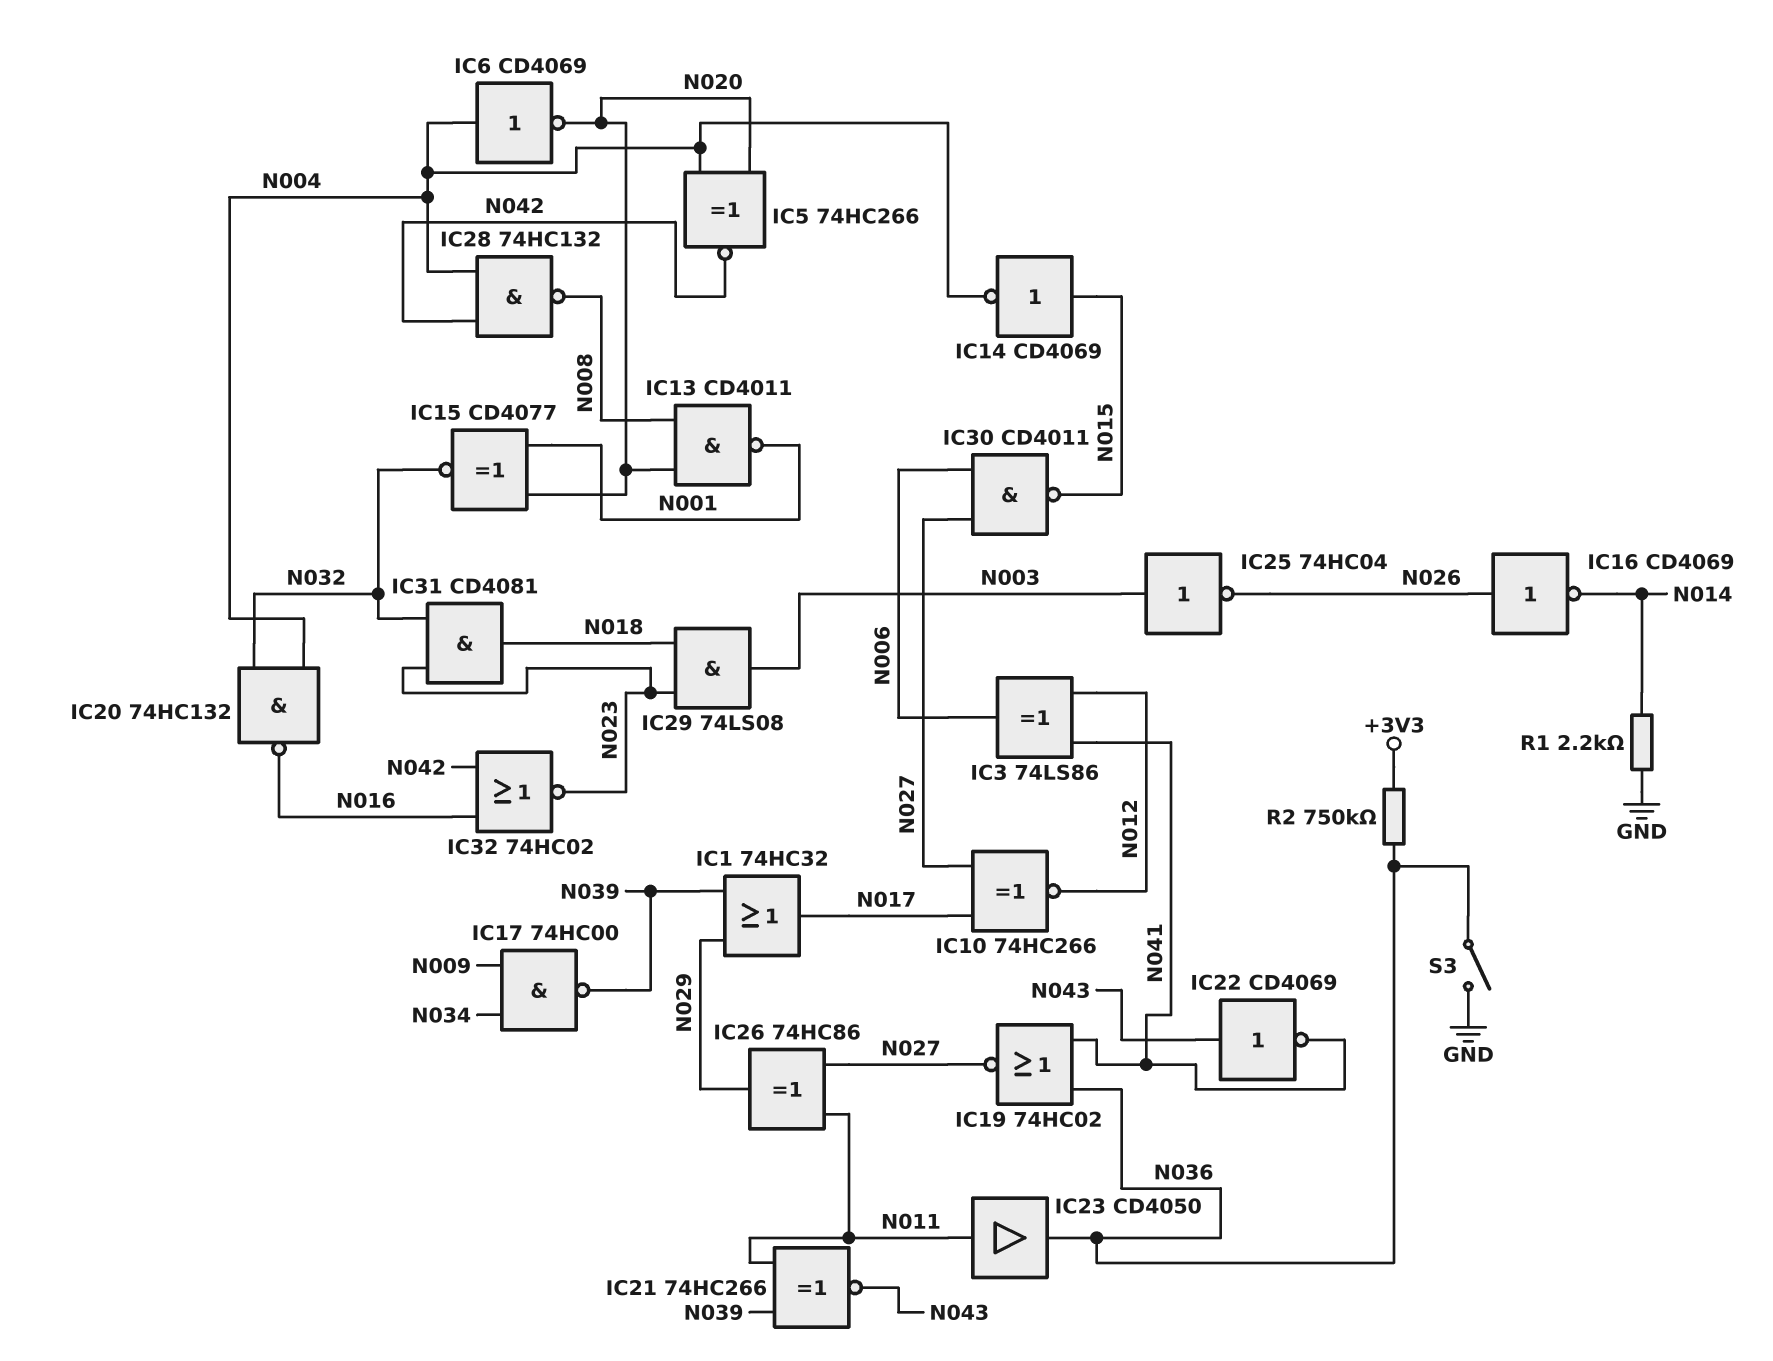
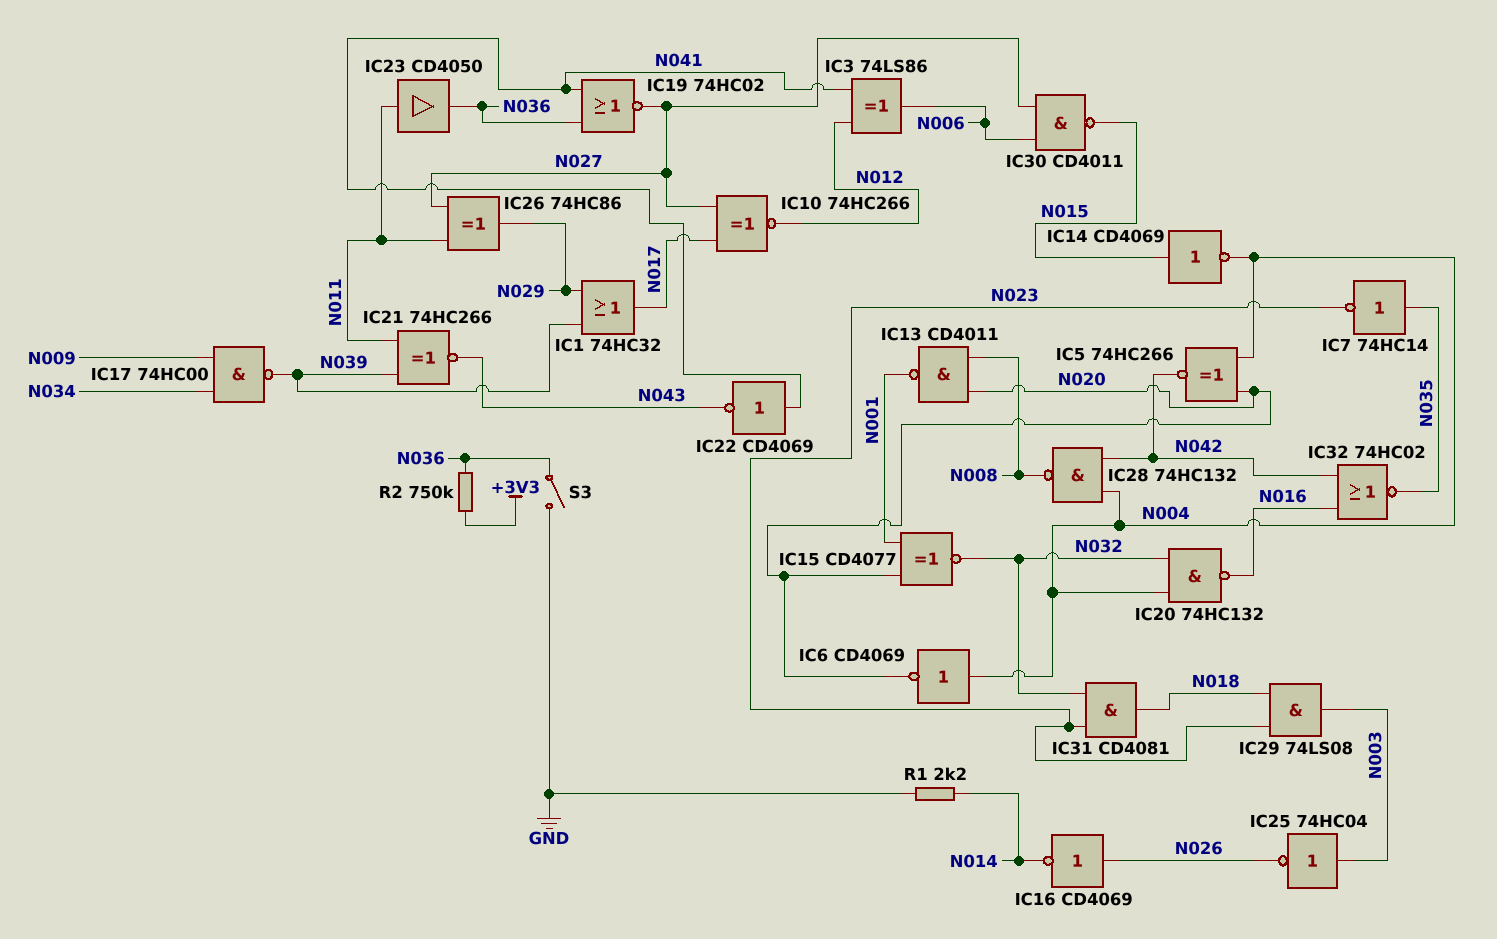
IC7: none -> NOT 74HC14 (in N035, out N023)
IC22: NOT CD4069 (in N043, out N041) -> NOT CD4069 (in N041, out N043)
IC32: NOR 74HC02 (in N016, in N042, out N023) -> NOR 74HC02 (in N016, in N042, out N035)

